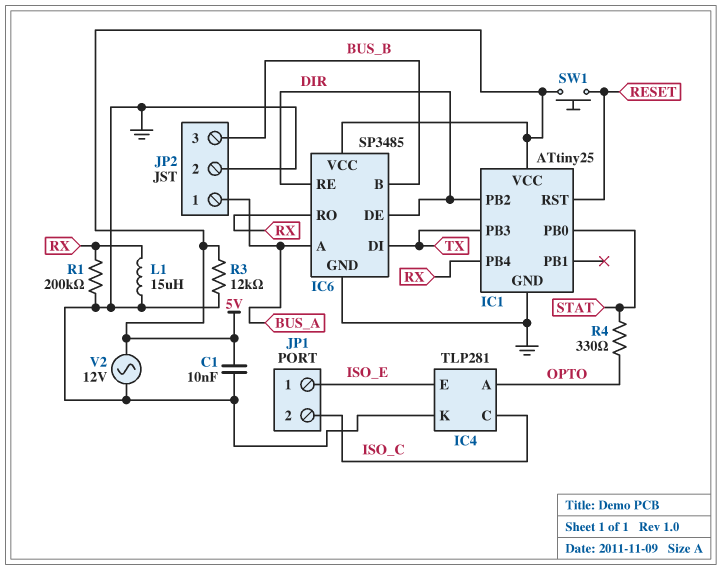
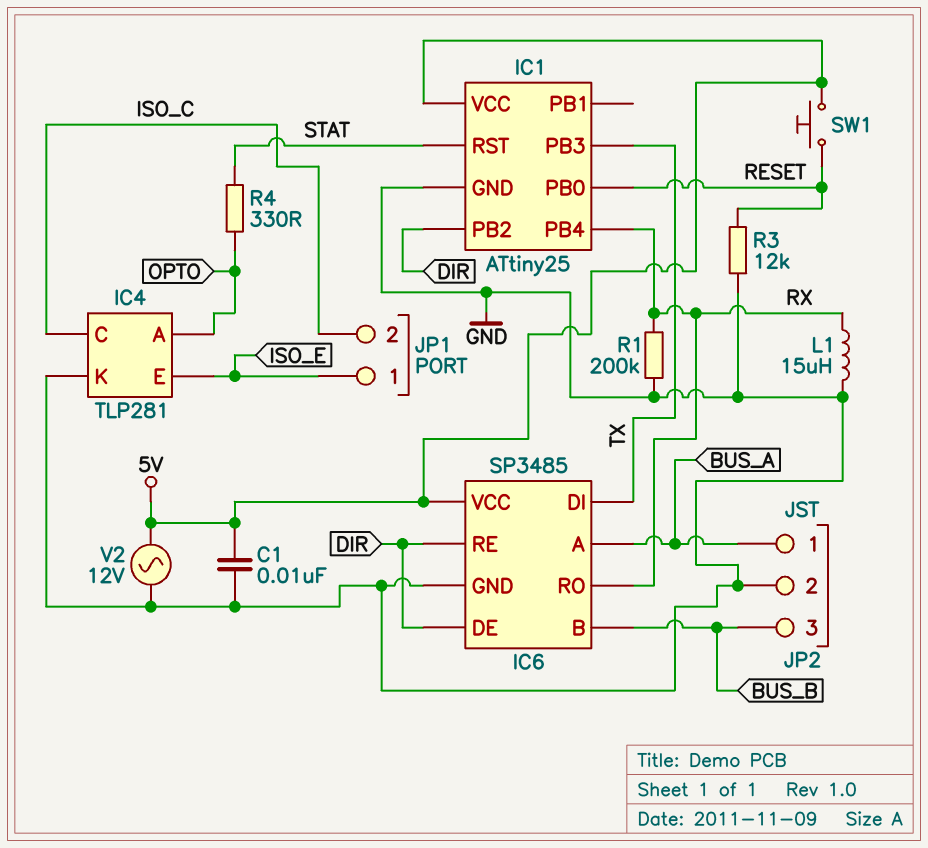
IC1 pin PB0: STAT -> RESET
IC1 pin RST: RESET -> STAT
R3: 12k (5V, GND) -> 12k (GND, RESET)

